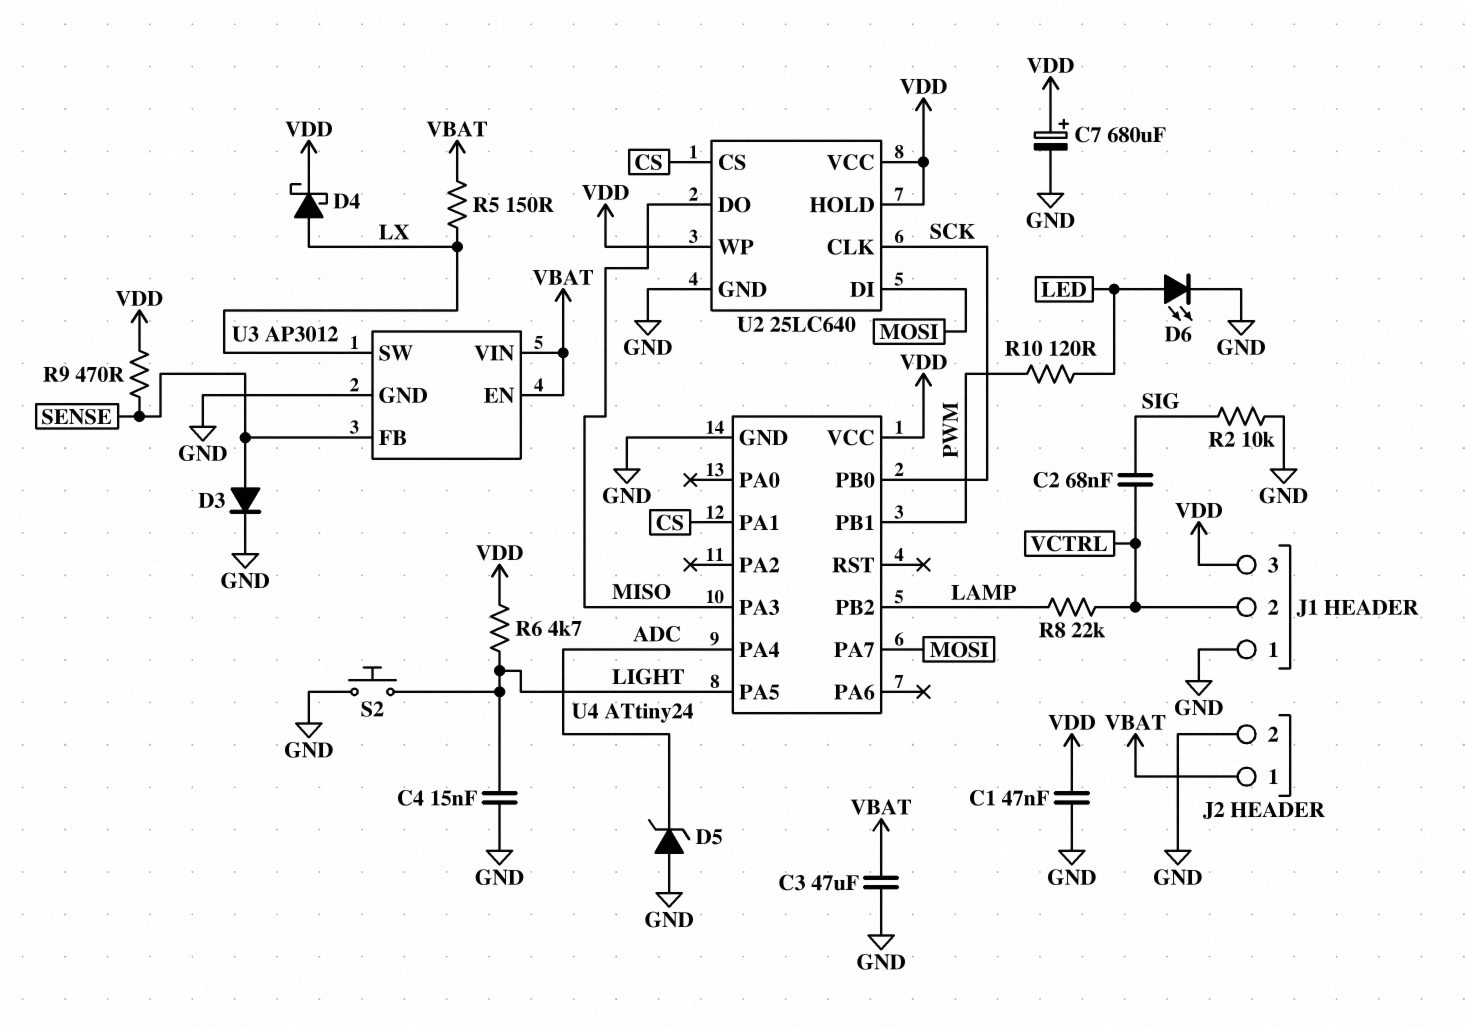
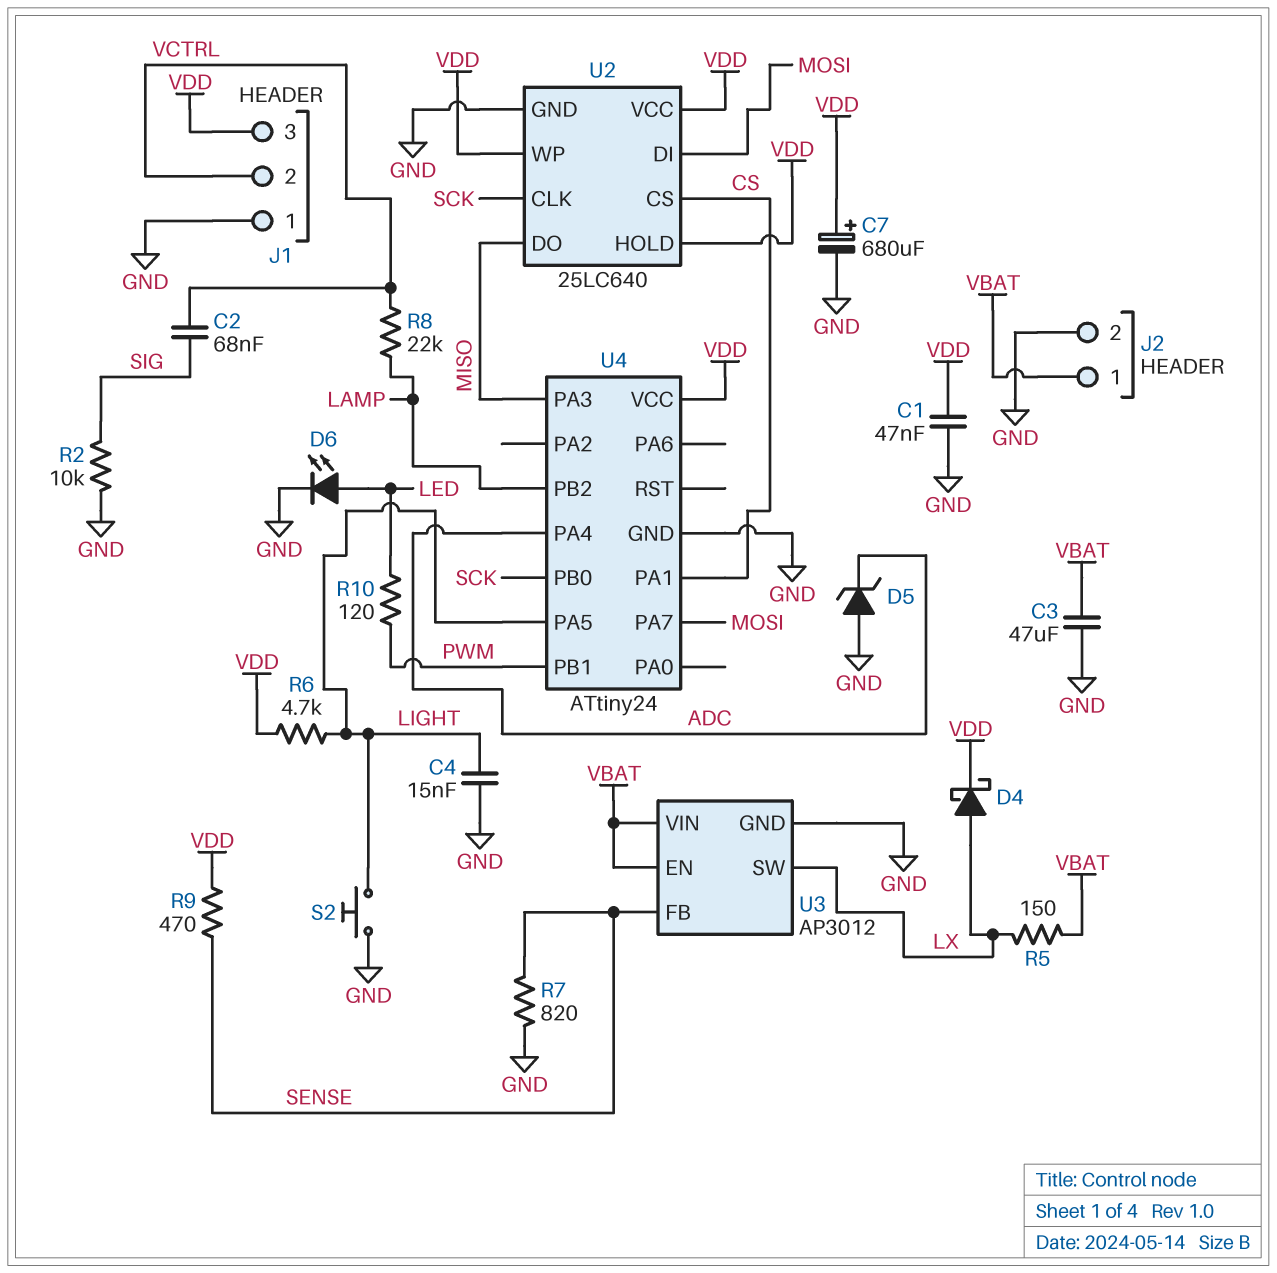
D3: diode (A SENSE, K GND) -> none
R7: none -> 820 (GND, SENSE)

